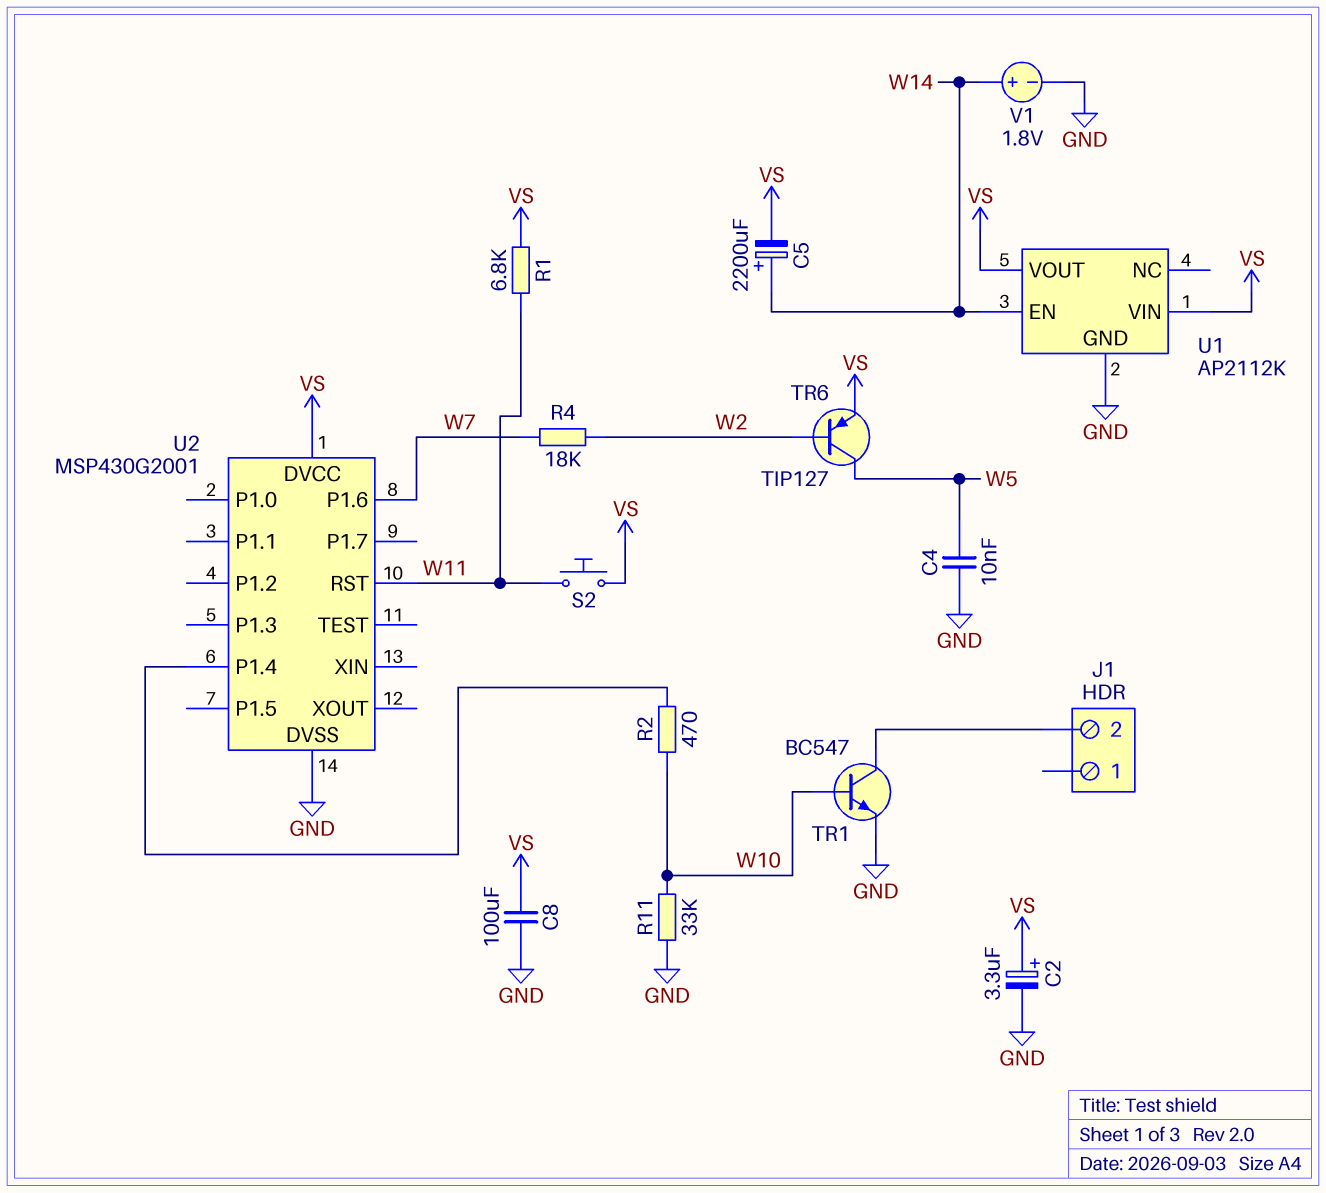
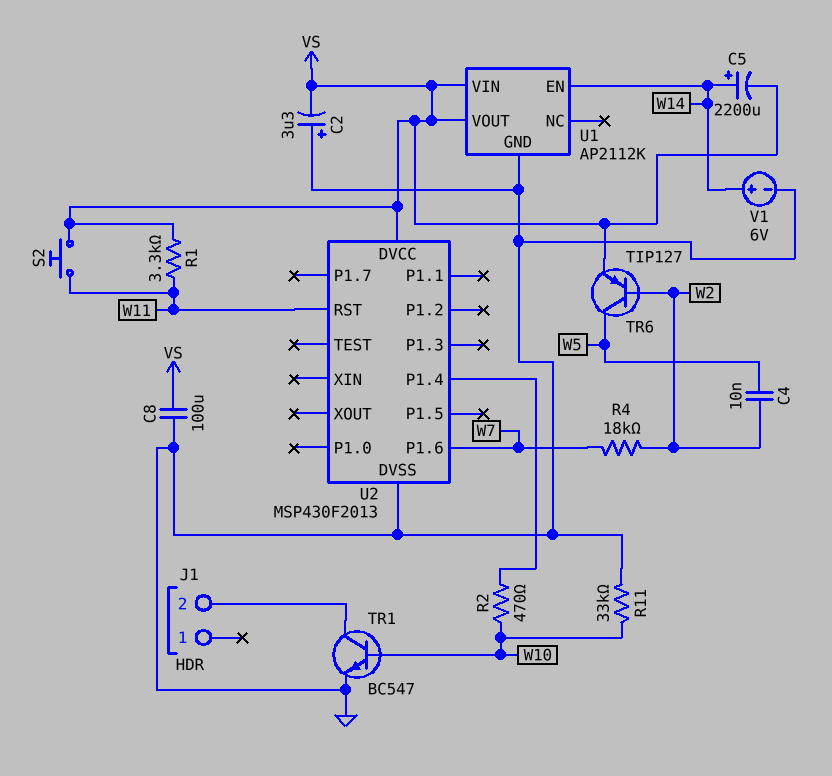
C2: 3.3uF (plus VS, minus GND) -> 3.3uF (plus GND, minus VS)
C4: 10nF (GND, W5) -> 10nF (W2, W5)
R1: 6.8k (VS, W11) -> 3.3k (VS, W11)
U2: MSP430G2001 -> MSP430F2013
V1: 1.8V (plus W14, minus GND) -> 6V (plus W14, minus GND)

